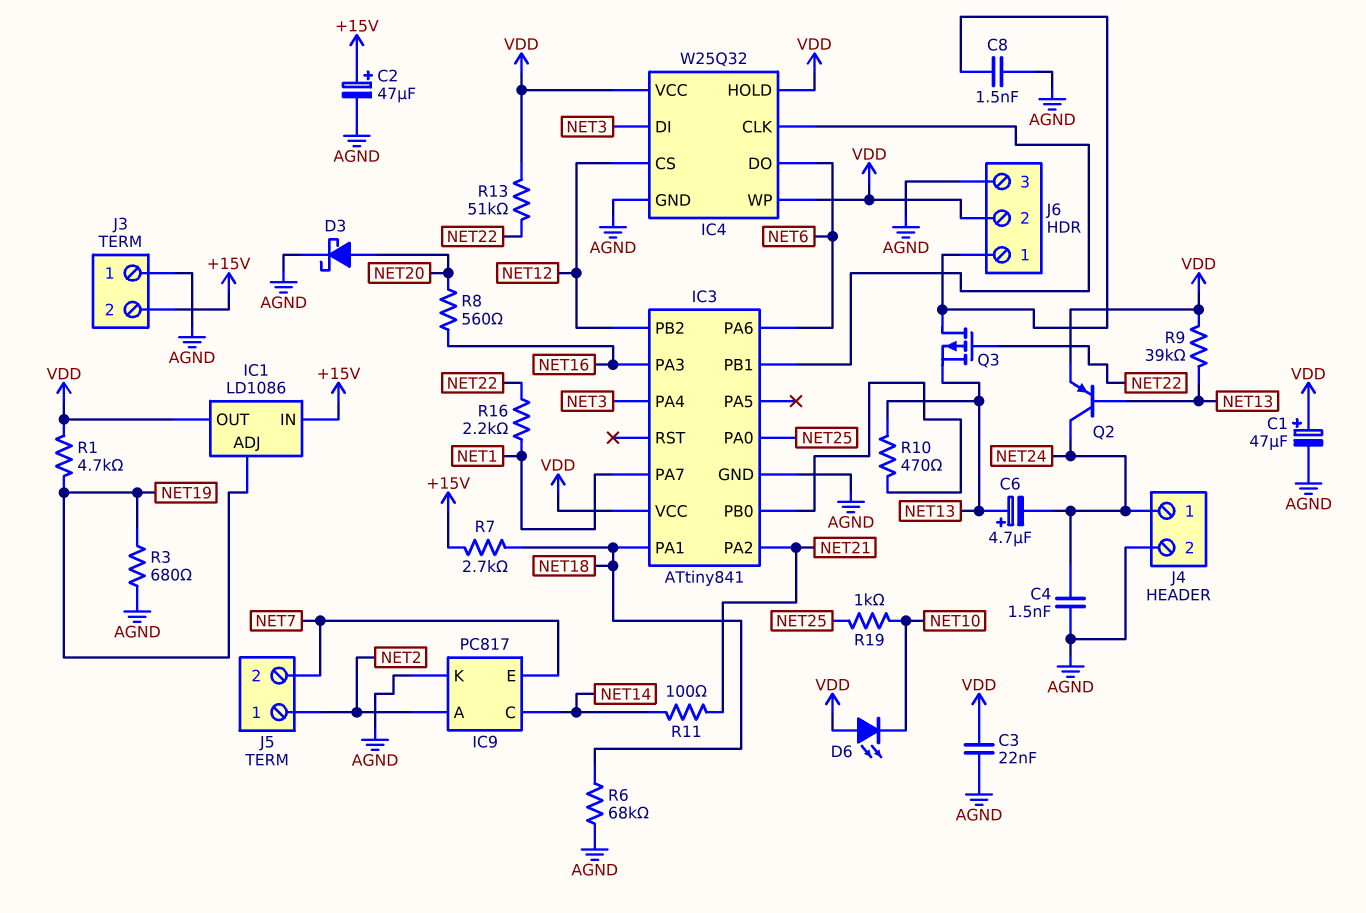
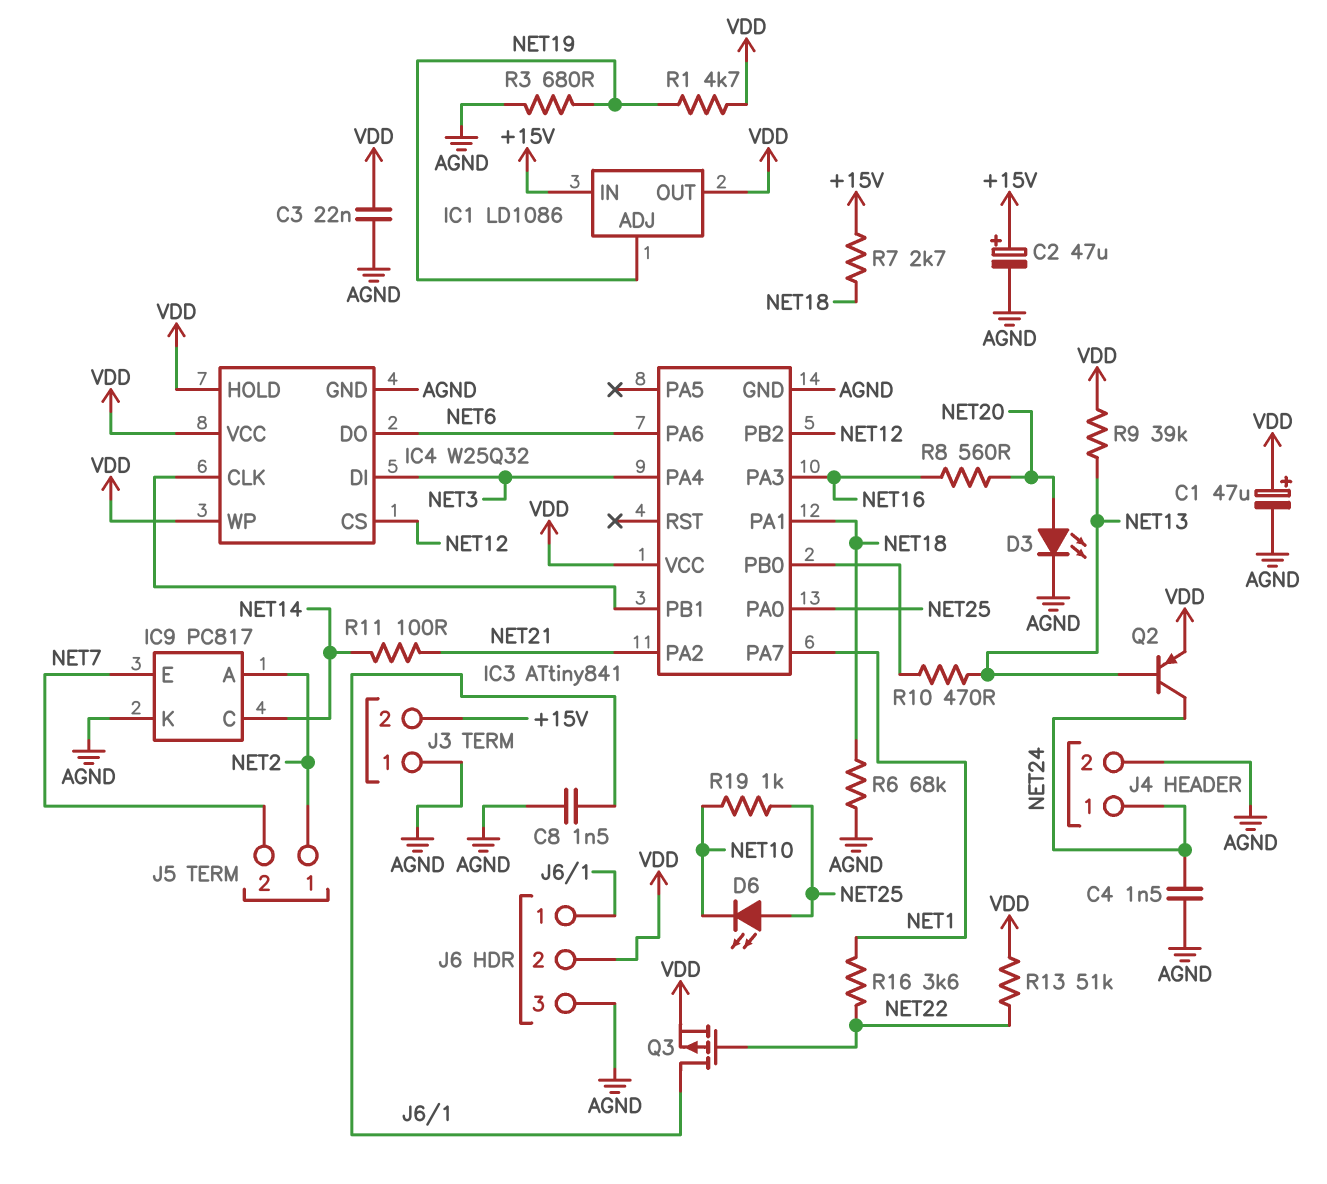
C6: 4.7uF (plus NET13, minus NET24) -> none
D3: schottky (A NET20, K AGND) -> LED (A NET20, K AGND)
D6: LED (A VDD, K NET10) -> LED (A NET25, K NET10)
Q3: PMOS (G NET22, D J6/1, S NET13) -> PMOS (G NET22, D J6/1, S VDD)
R16: 2.2k (NET1, NET22) -> 3.6k (NET1, NET22)

